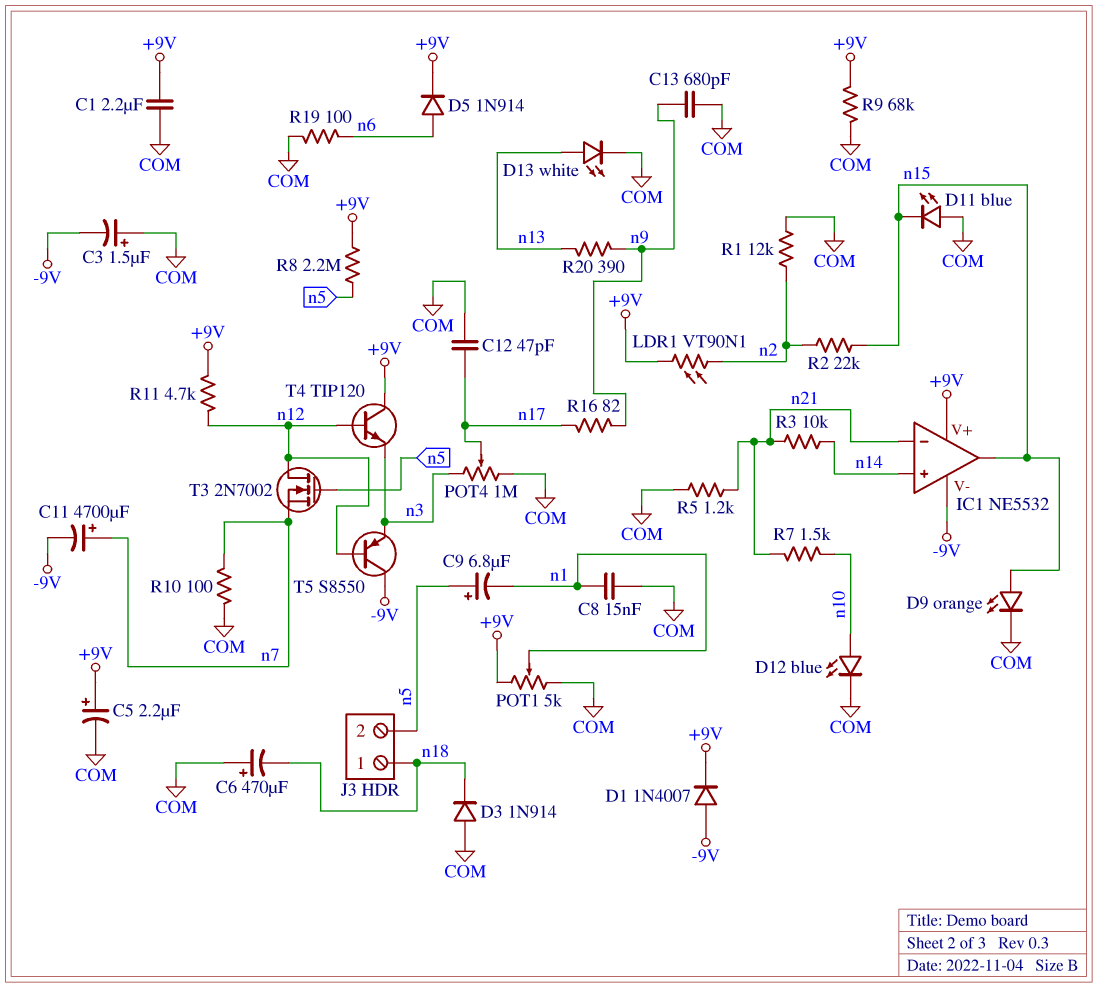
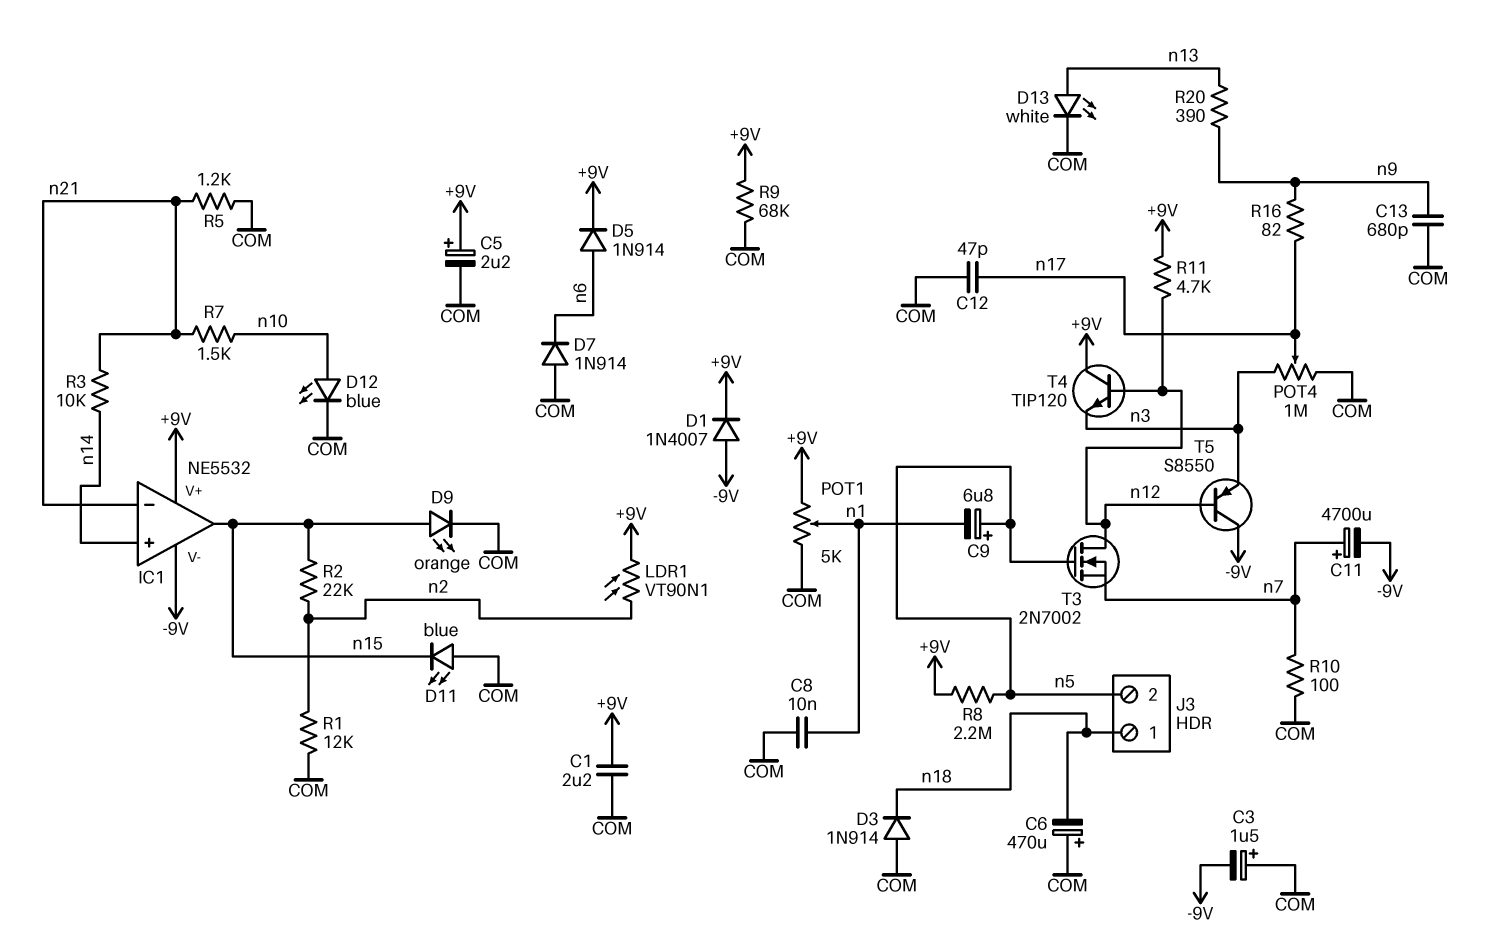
C8: 15nF (COM, n1) -> 10nF (COM, n1)
D7: none -> diode 1N914 (A COM, K n6)
R19: 100 (COM, n6) -> none

